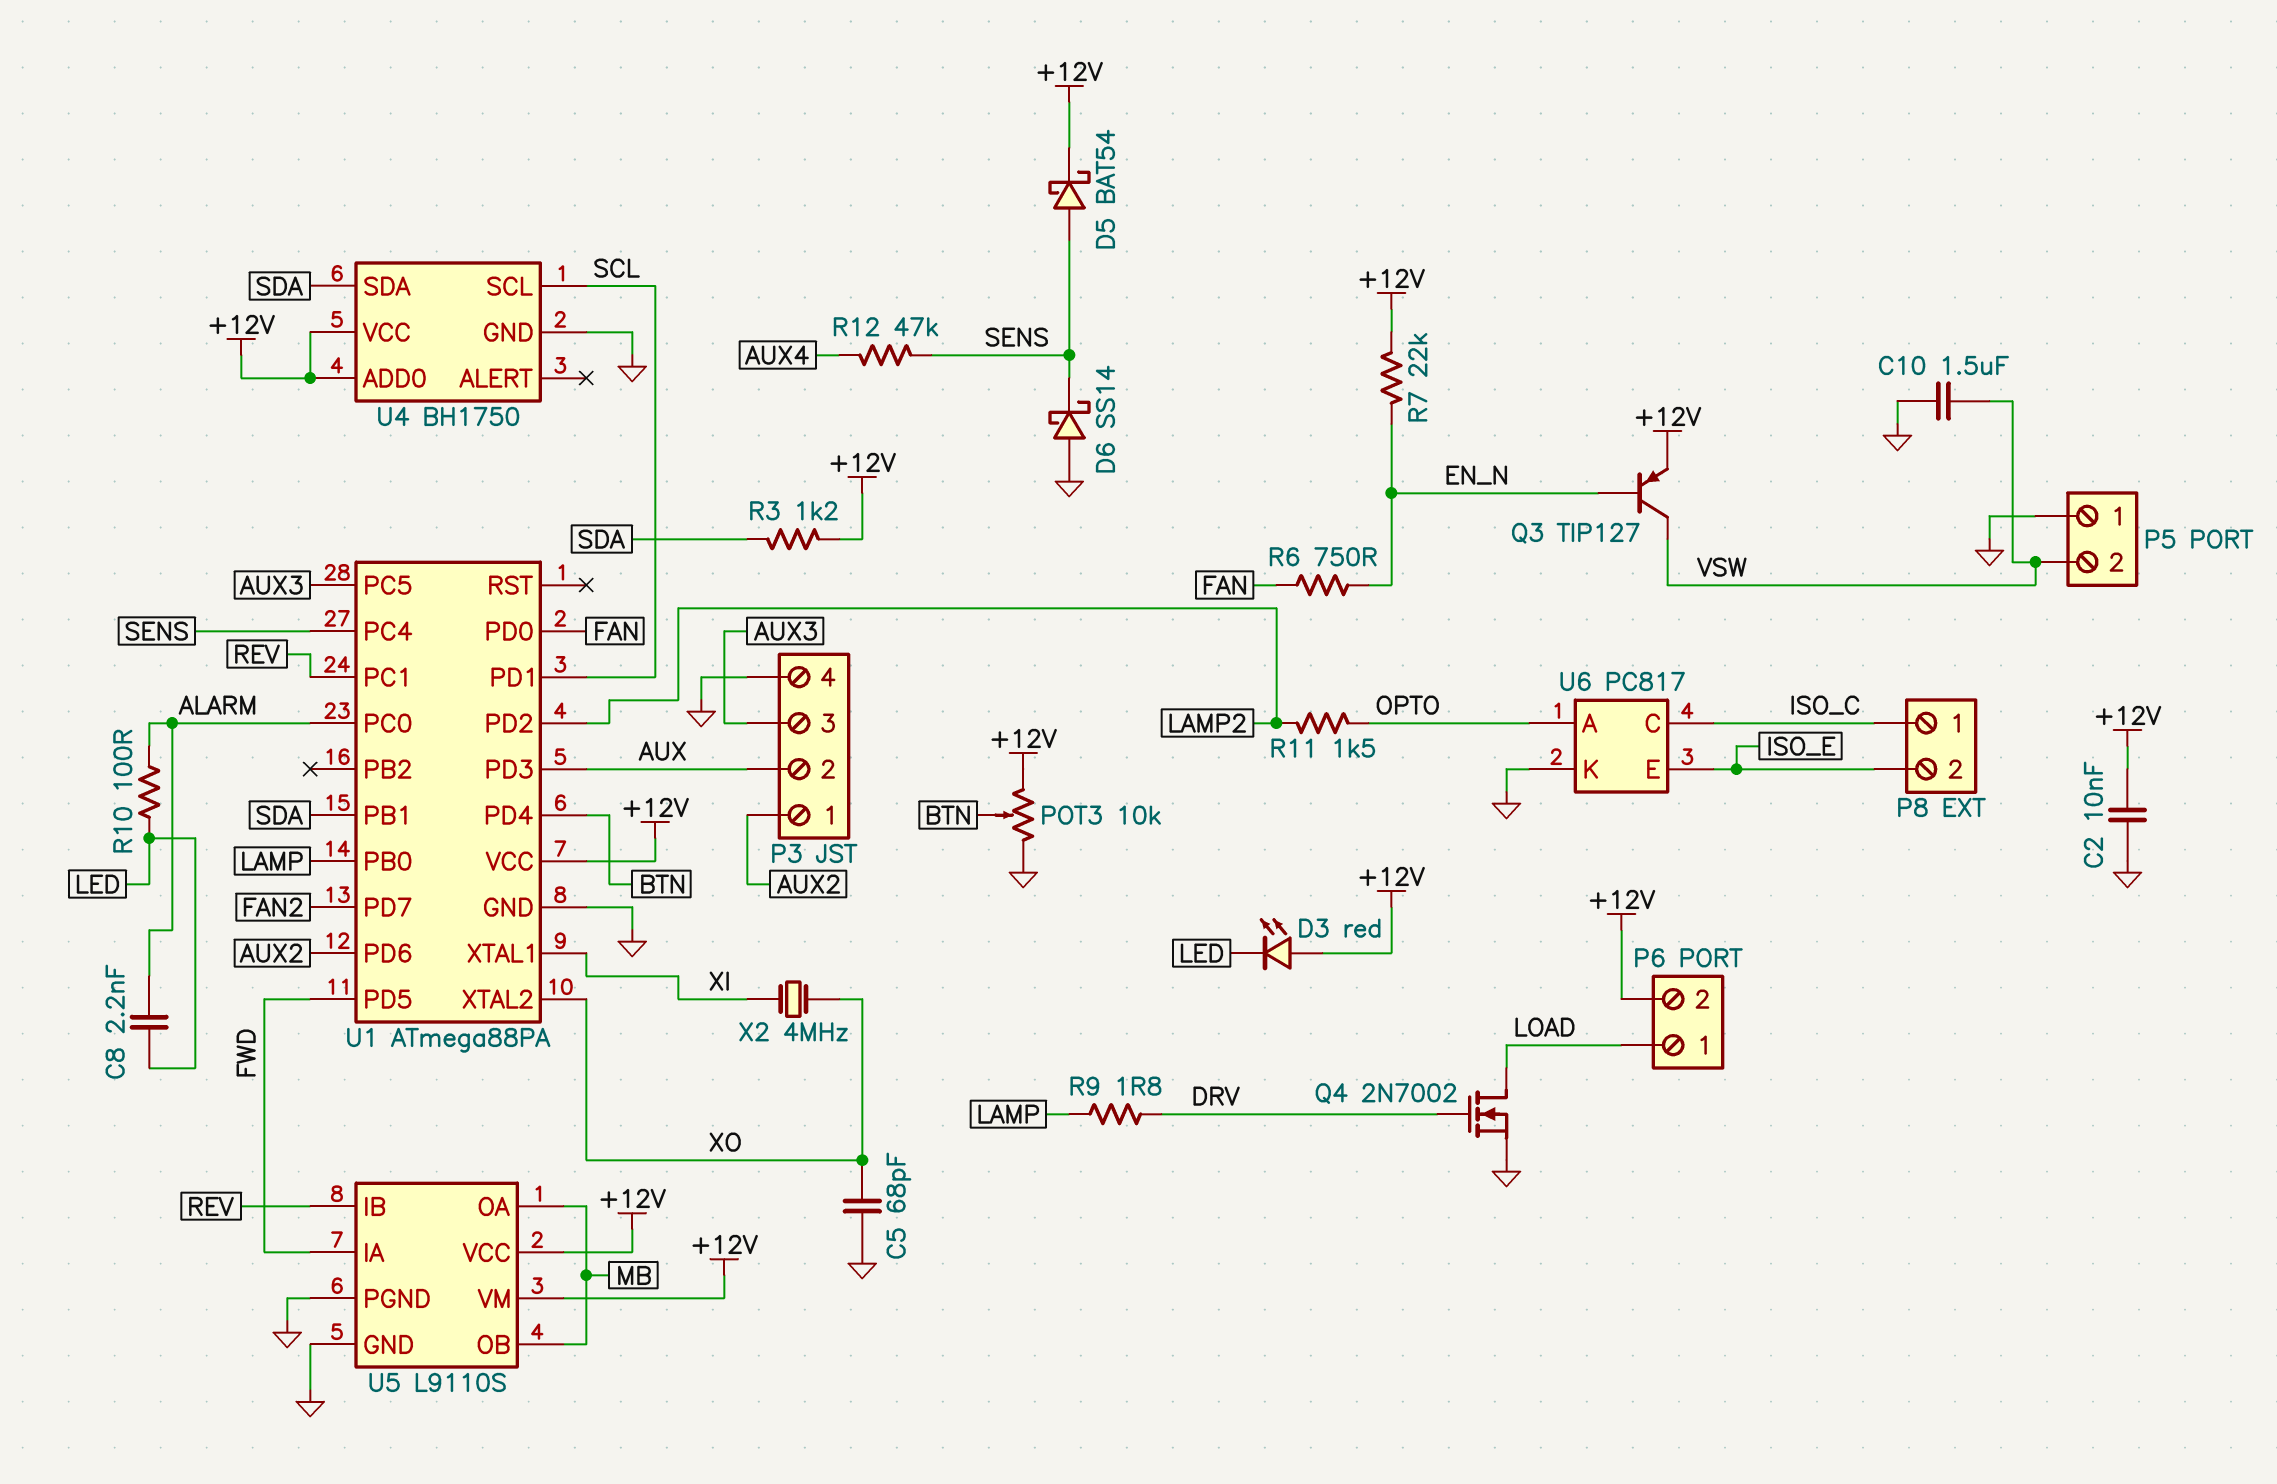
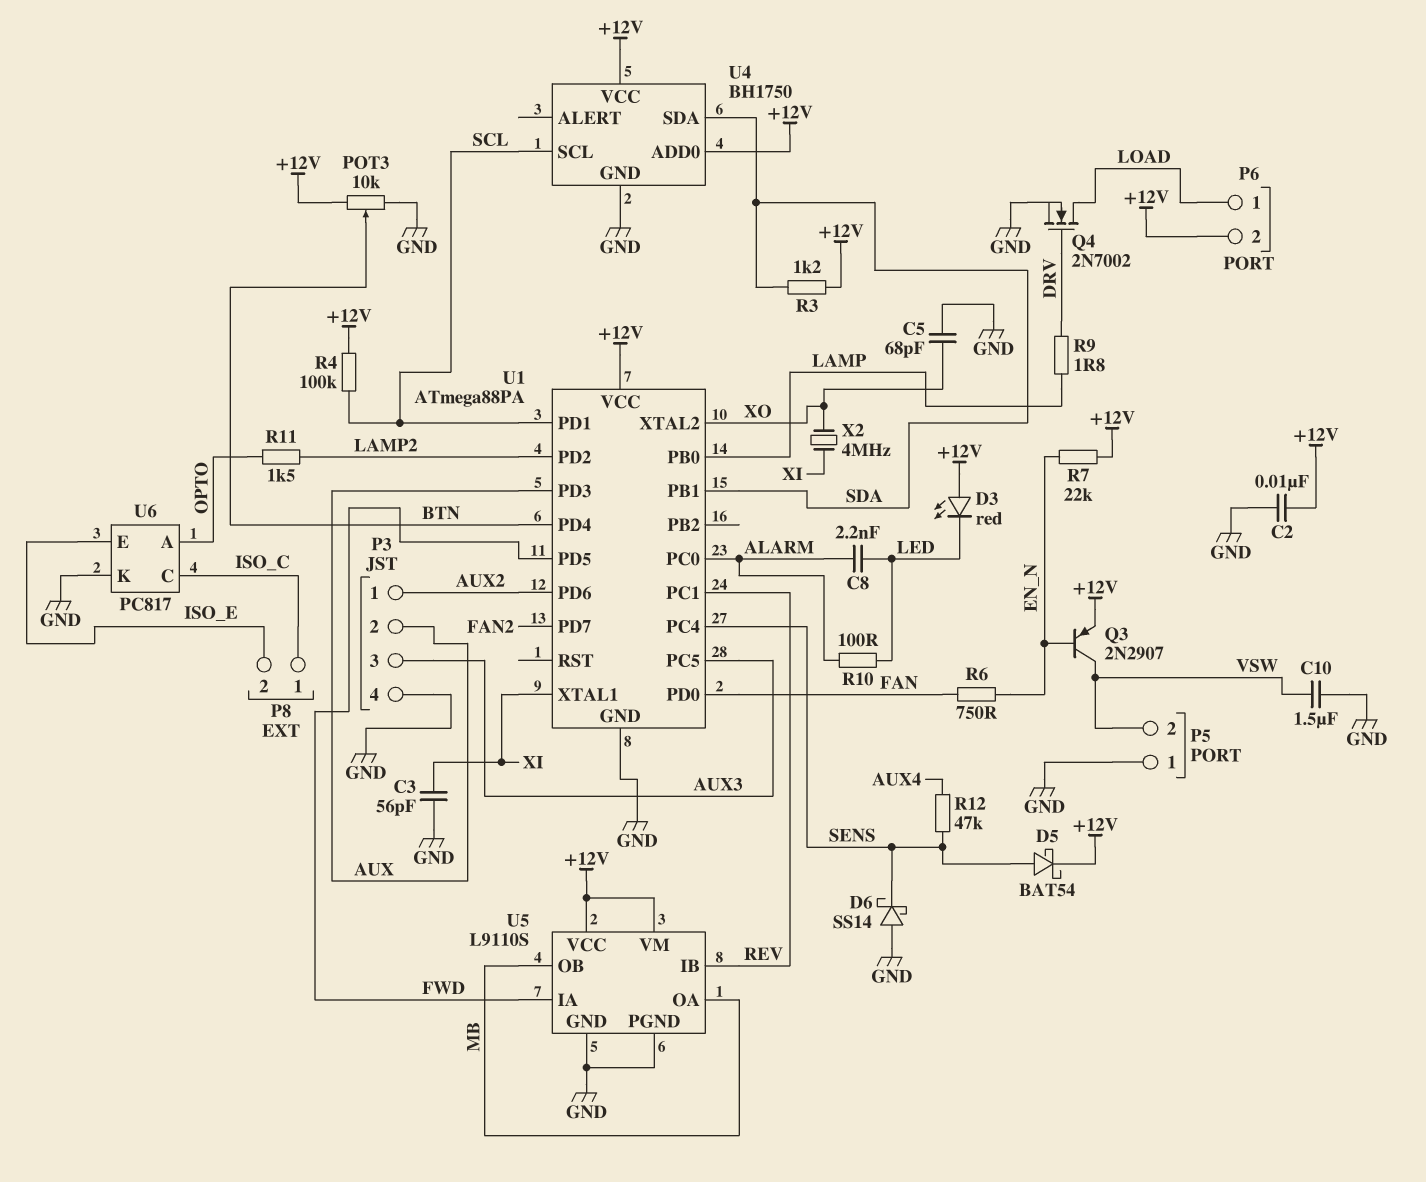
C3: none -> 56pF (GND, XI)
Q3: PNP TIP127 (B EN_N, C VSW, E +12V) -> PNP 2N2907 (B EN_N, C VSW, E +12V)
R4: none -> 100k (+12V, SCL)

